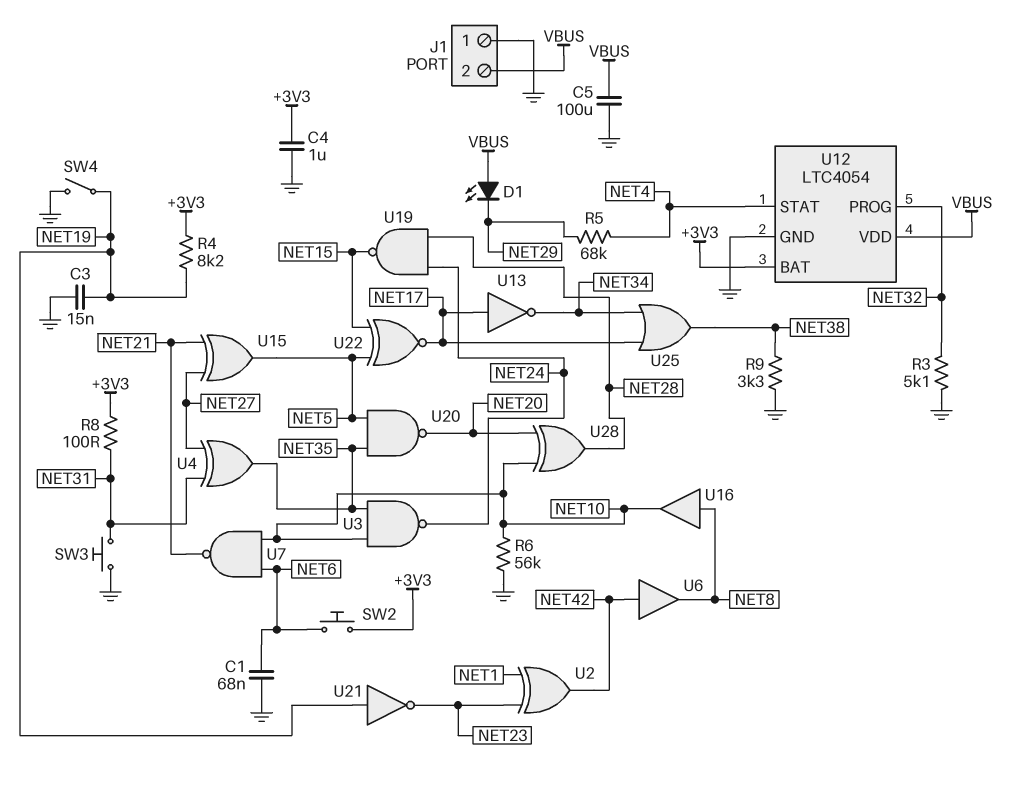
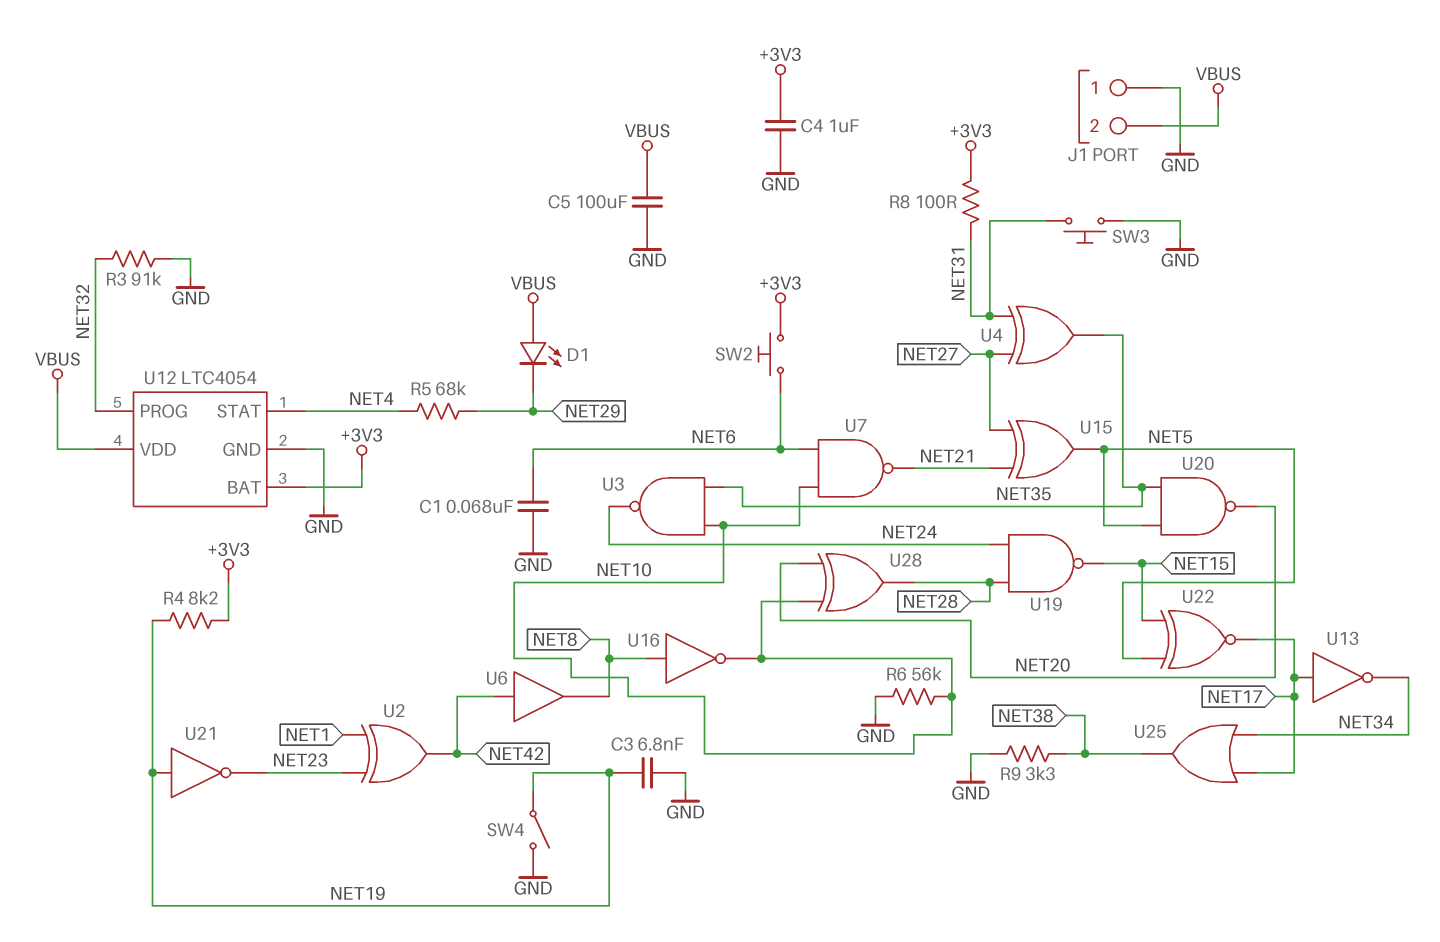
C3: 15nF (GND, NET19) -> 6.8nF (GND, NET19)
R3: 5.1k (GND, NET32) -> 91k (GND, NET32)
U16: buffer (in NET8, out NET10) -> NOT (in NET8, out NET10)

